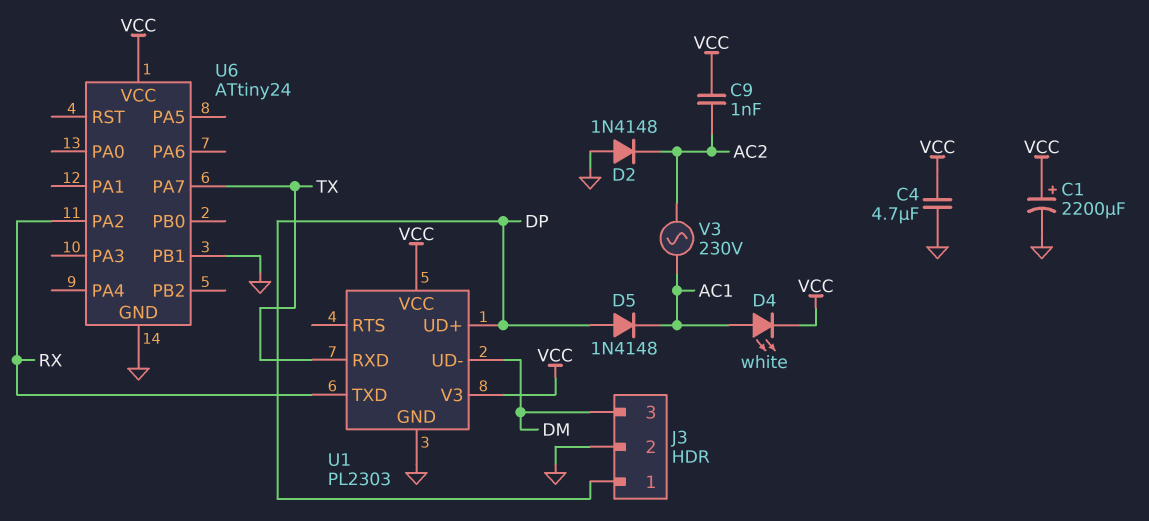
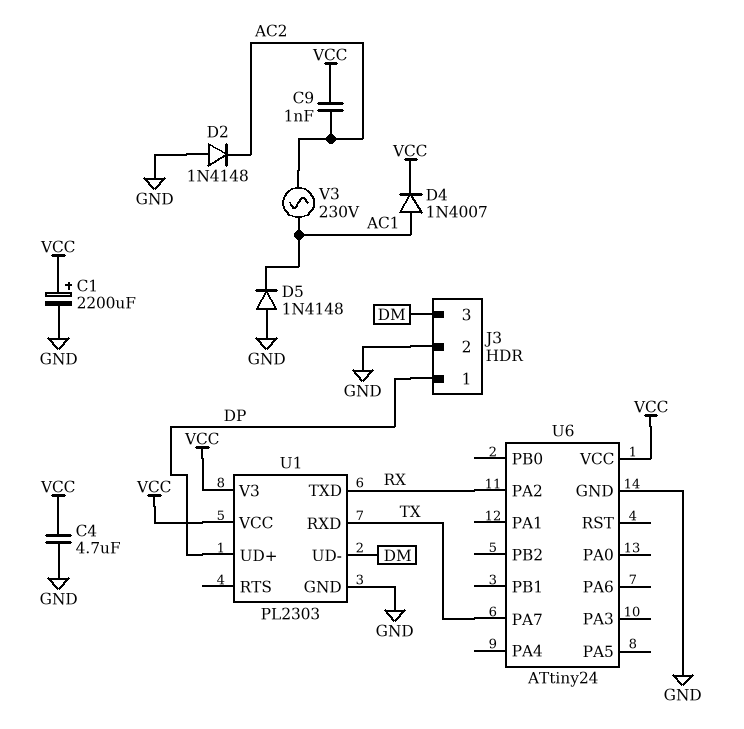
D4: LED white (A AC1, K VCC) -> diode 1N4007 (A AC1, K VCC)
D5: diode 1N4148 (A DP, K AC1) -> diode 1N4148 (A GND, K AC1)
U6 pin PB1: GND -> none

